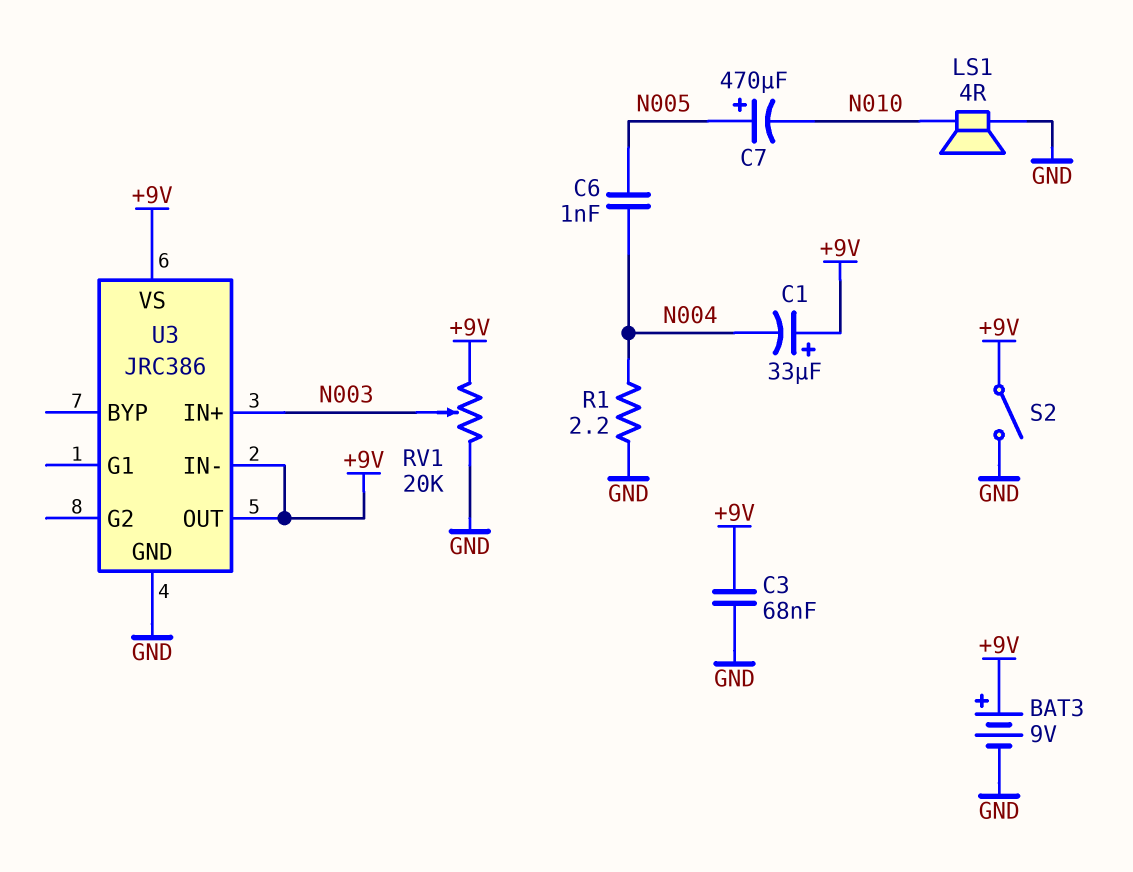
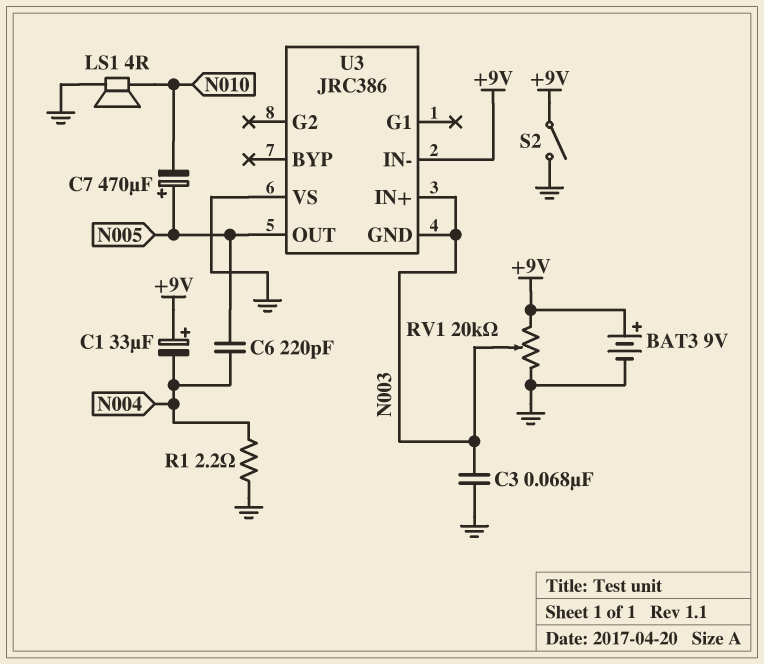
C3: 68nF (+9V, GND) -> 68nF (GND, N003)
C6: 1nF (N004, N005) -> 220pF (N004, N005)
U3 pin GND: GND -> N003
U3 pin OUT: +9V -> N005
U3 pin VS: +9V -> GND

